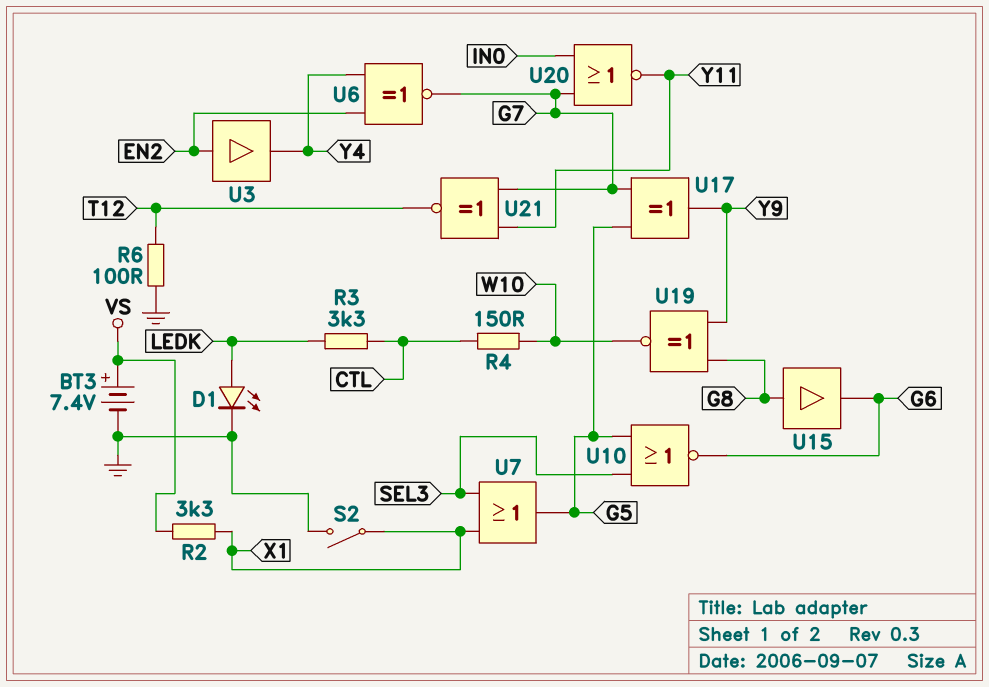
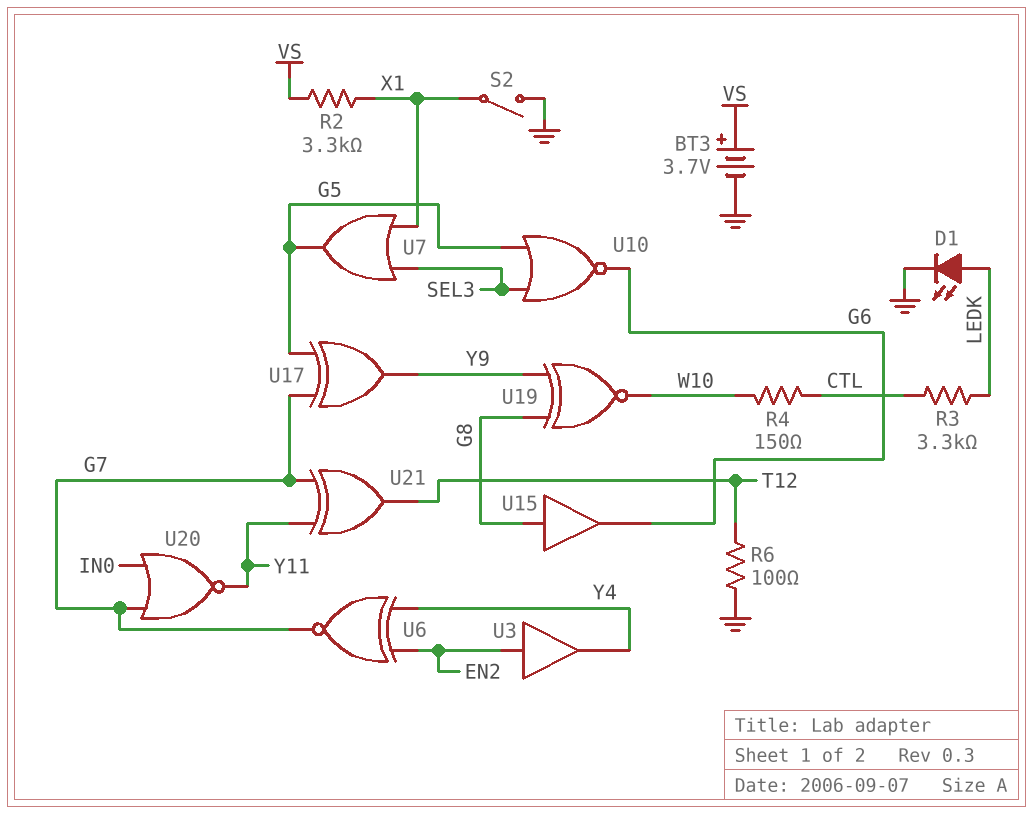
BT3: 7.4V (plus VS, minus GND) -> 3.7V (plus VS, minus GND)
U21: XNOR (in G7, in Y11, out T12) -> XOR (in G7, in Y11, out T12)

